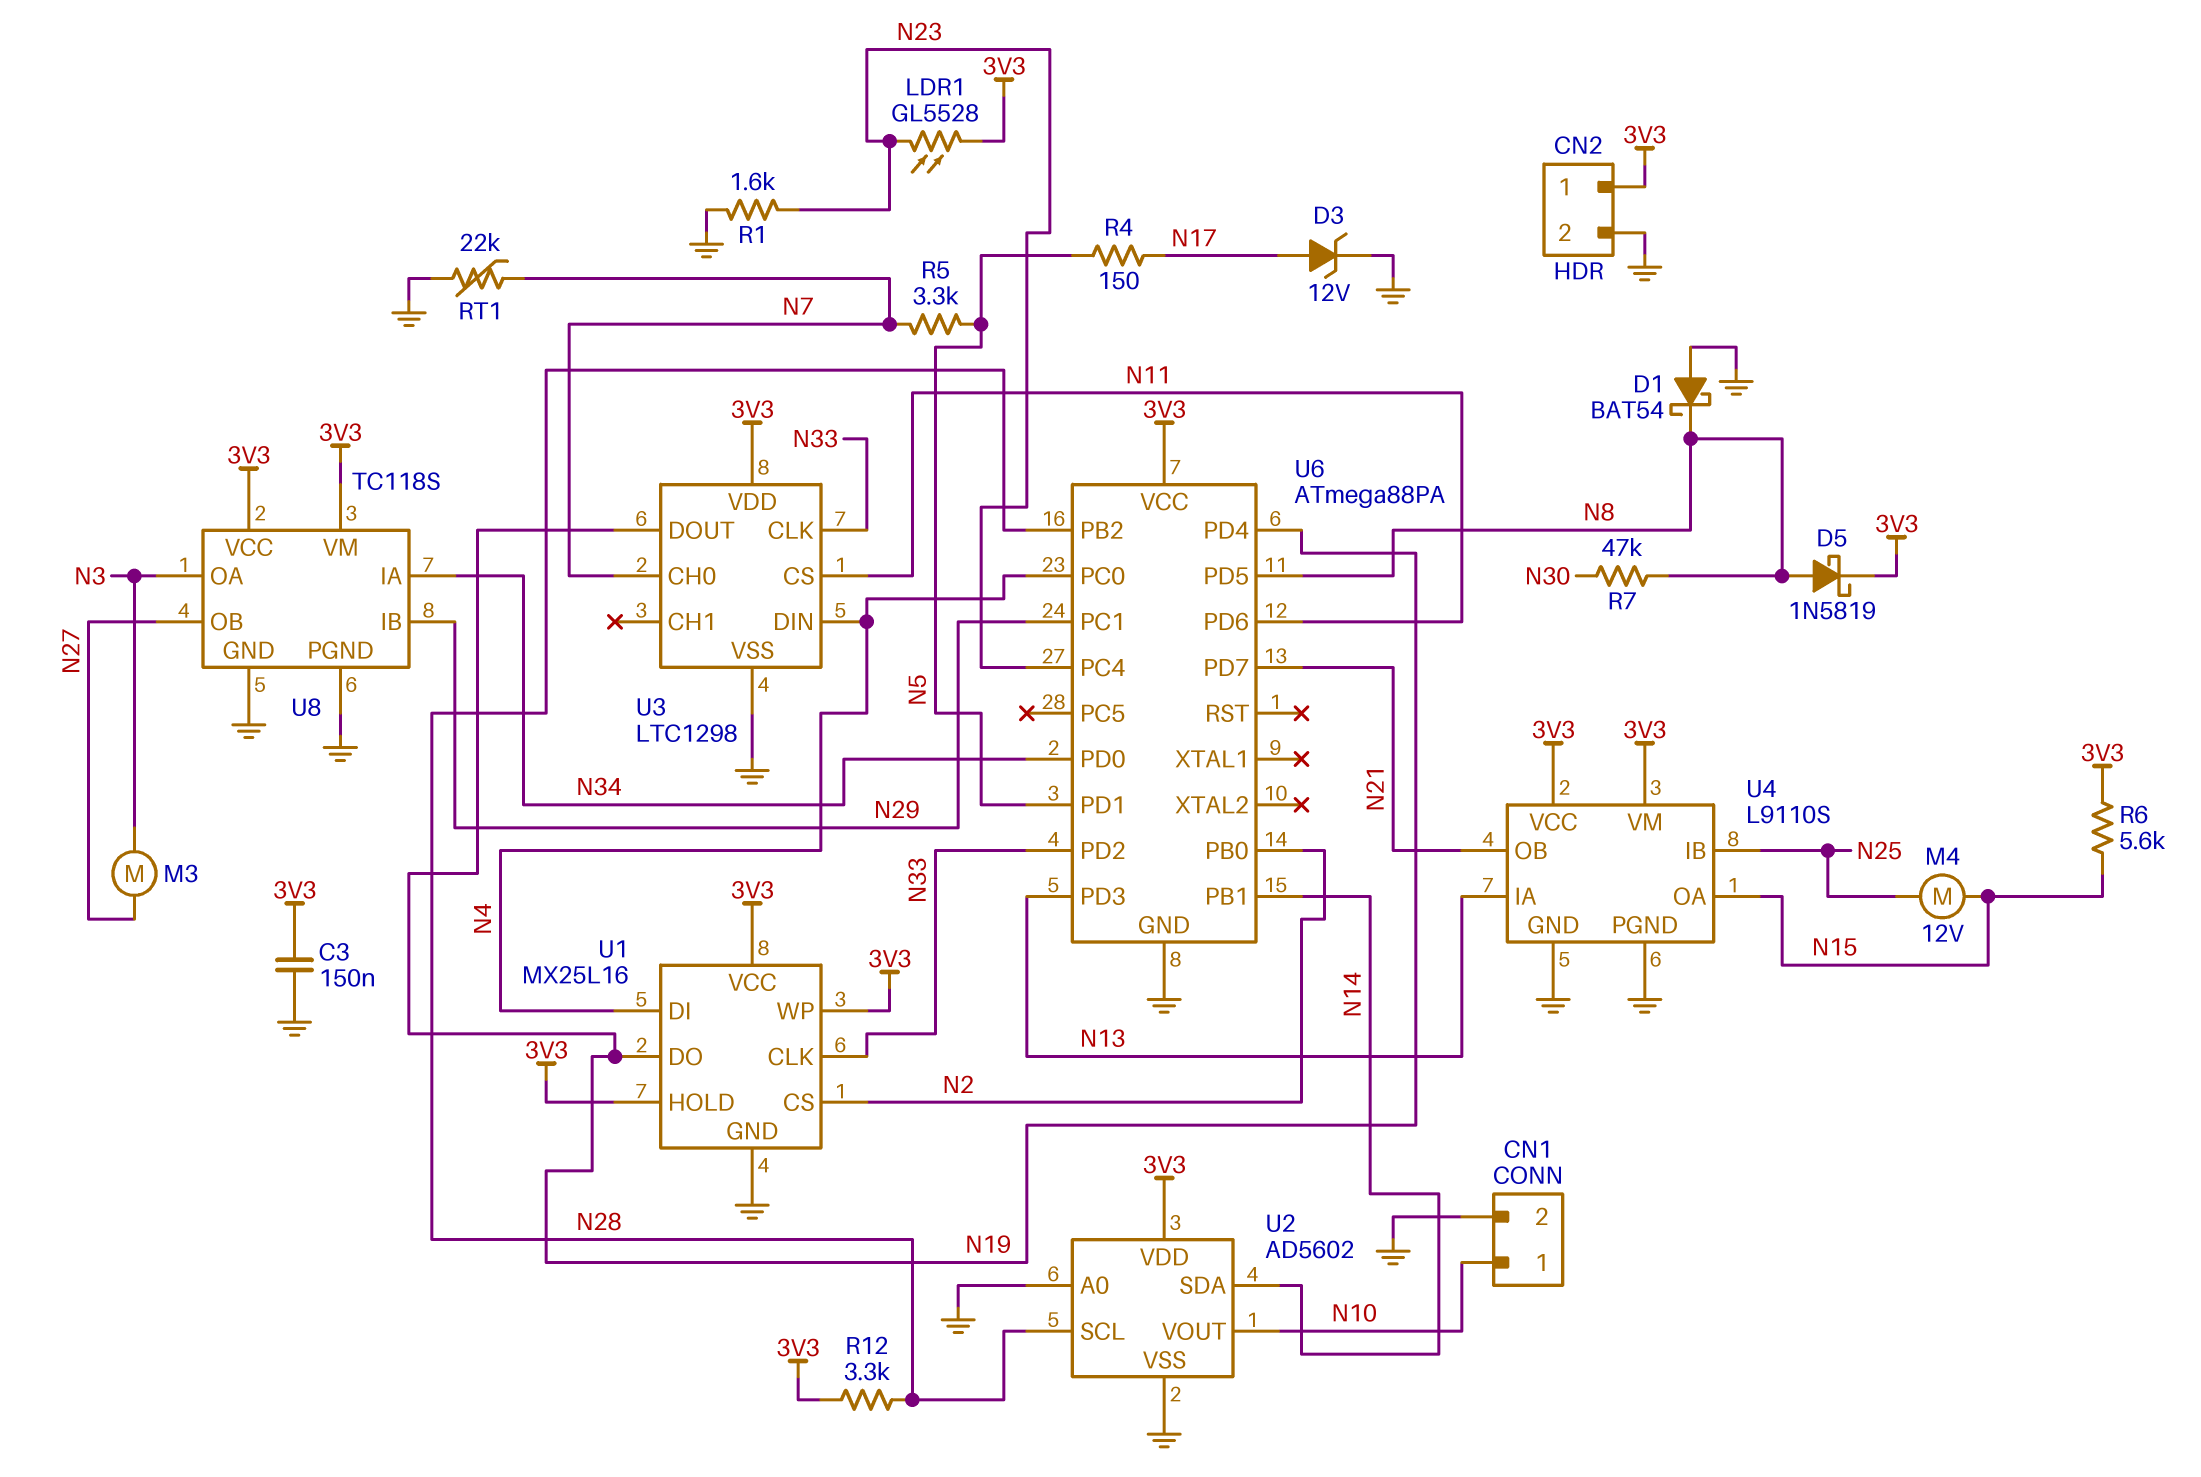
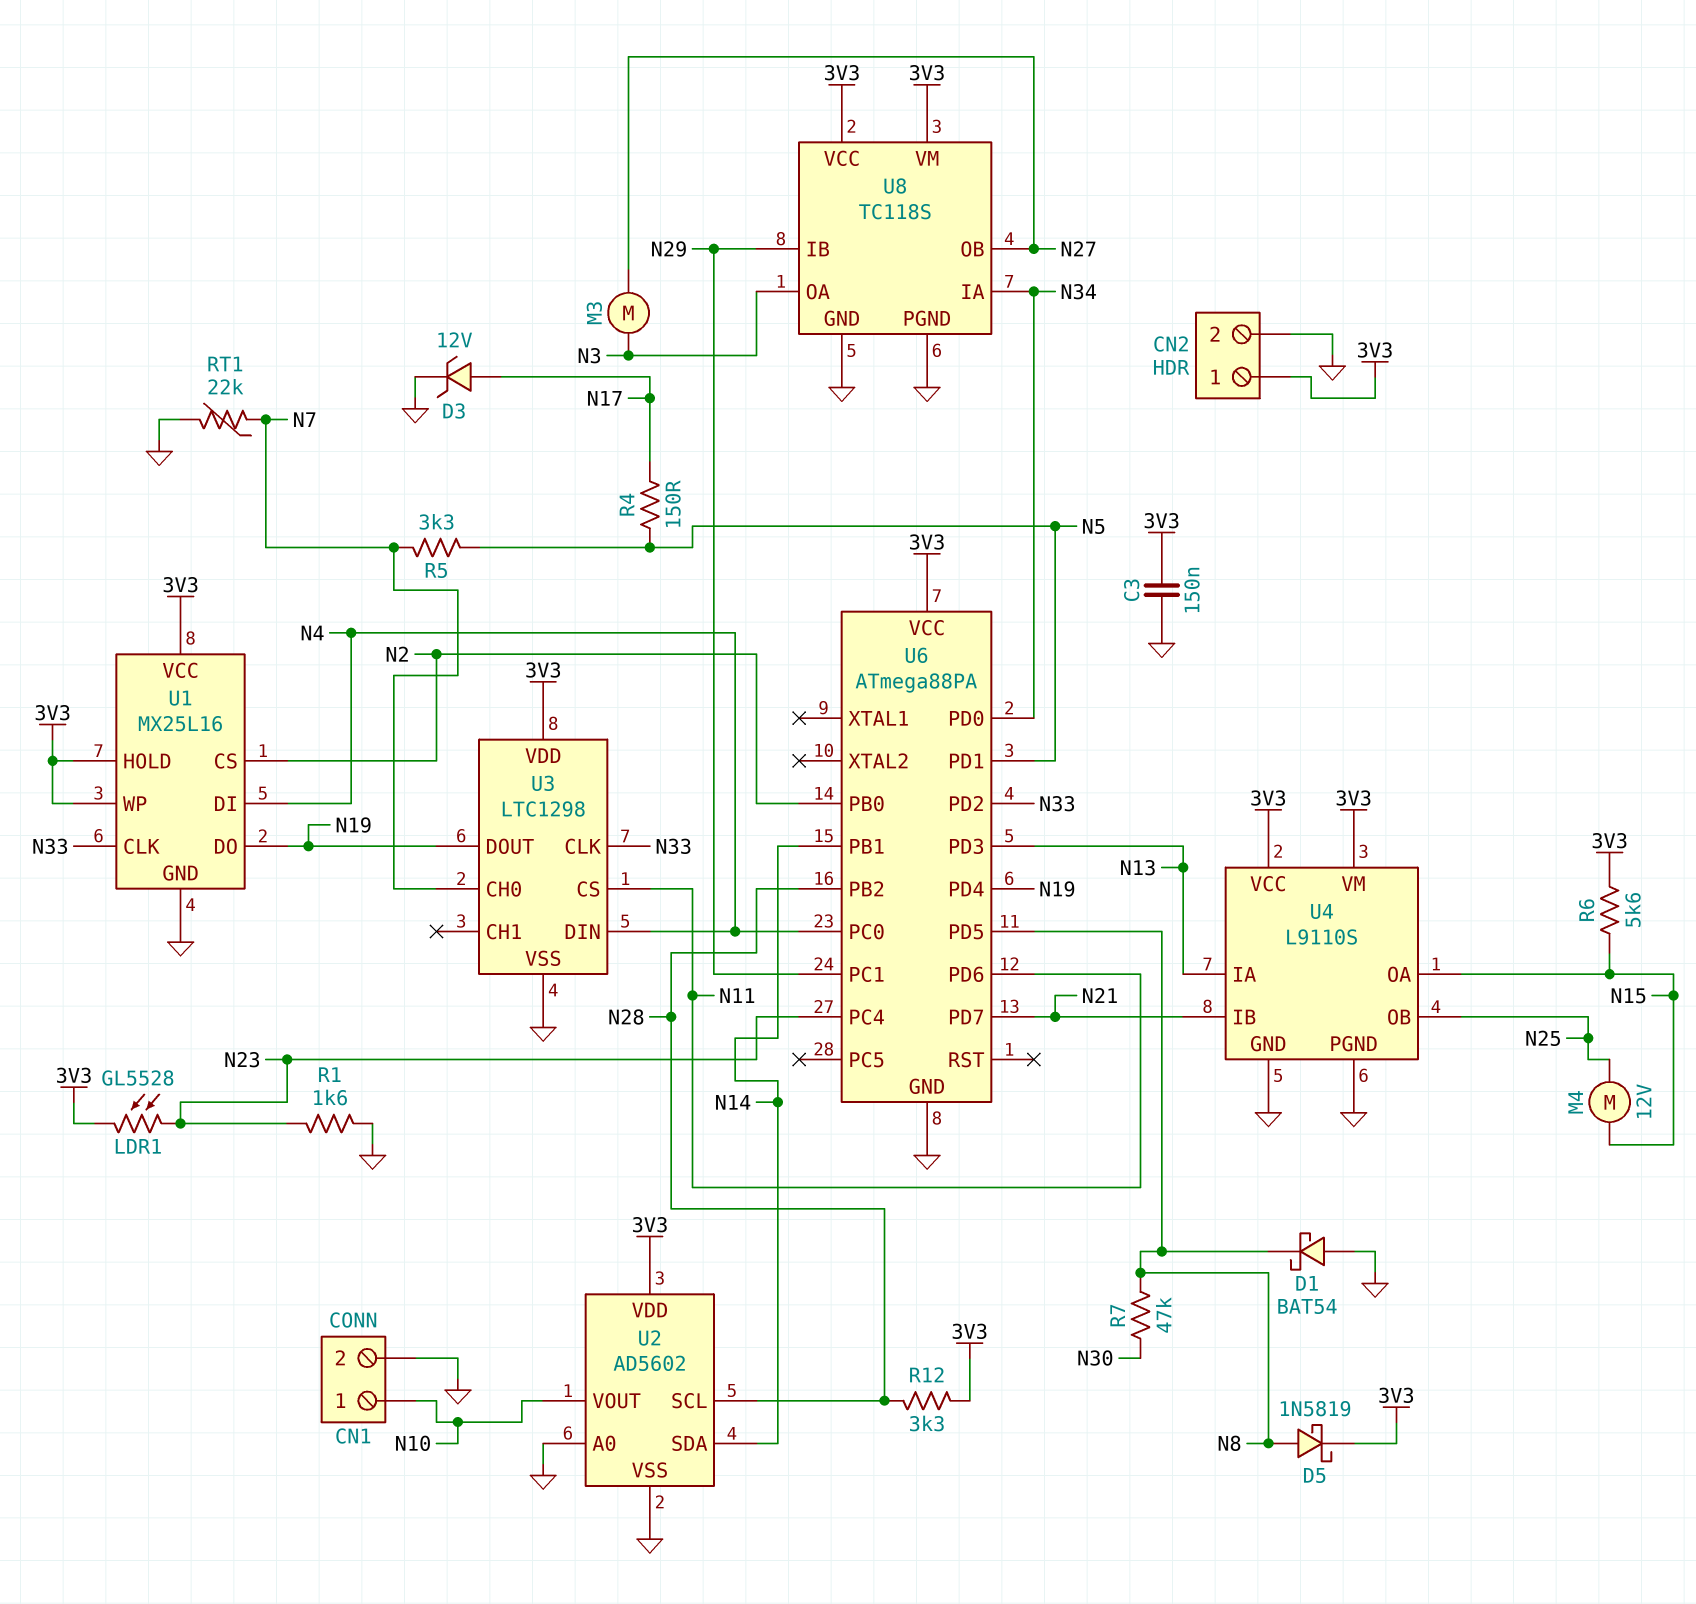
U4 pin IB: N25 -> N21
U4 pin OB: N21 -> N25

